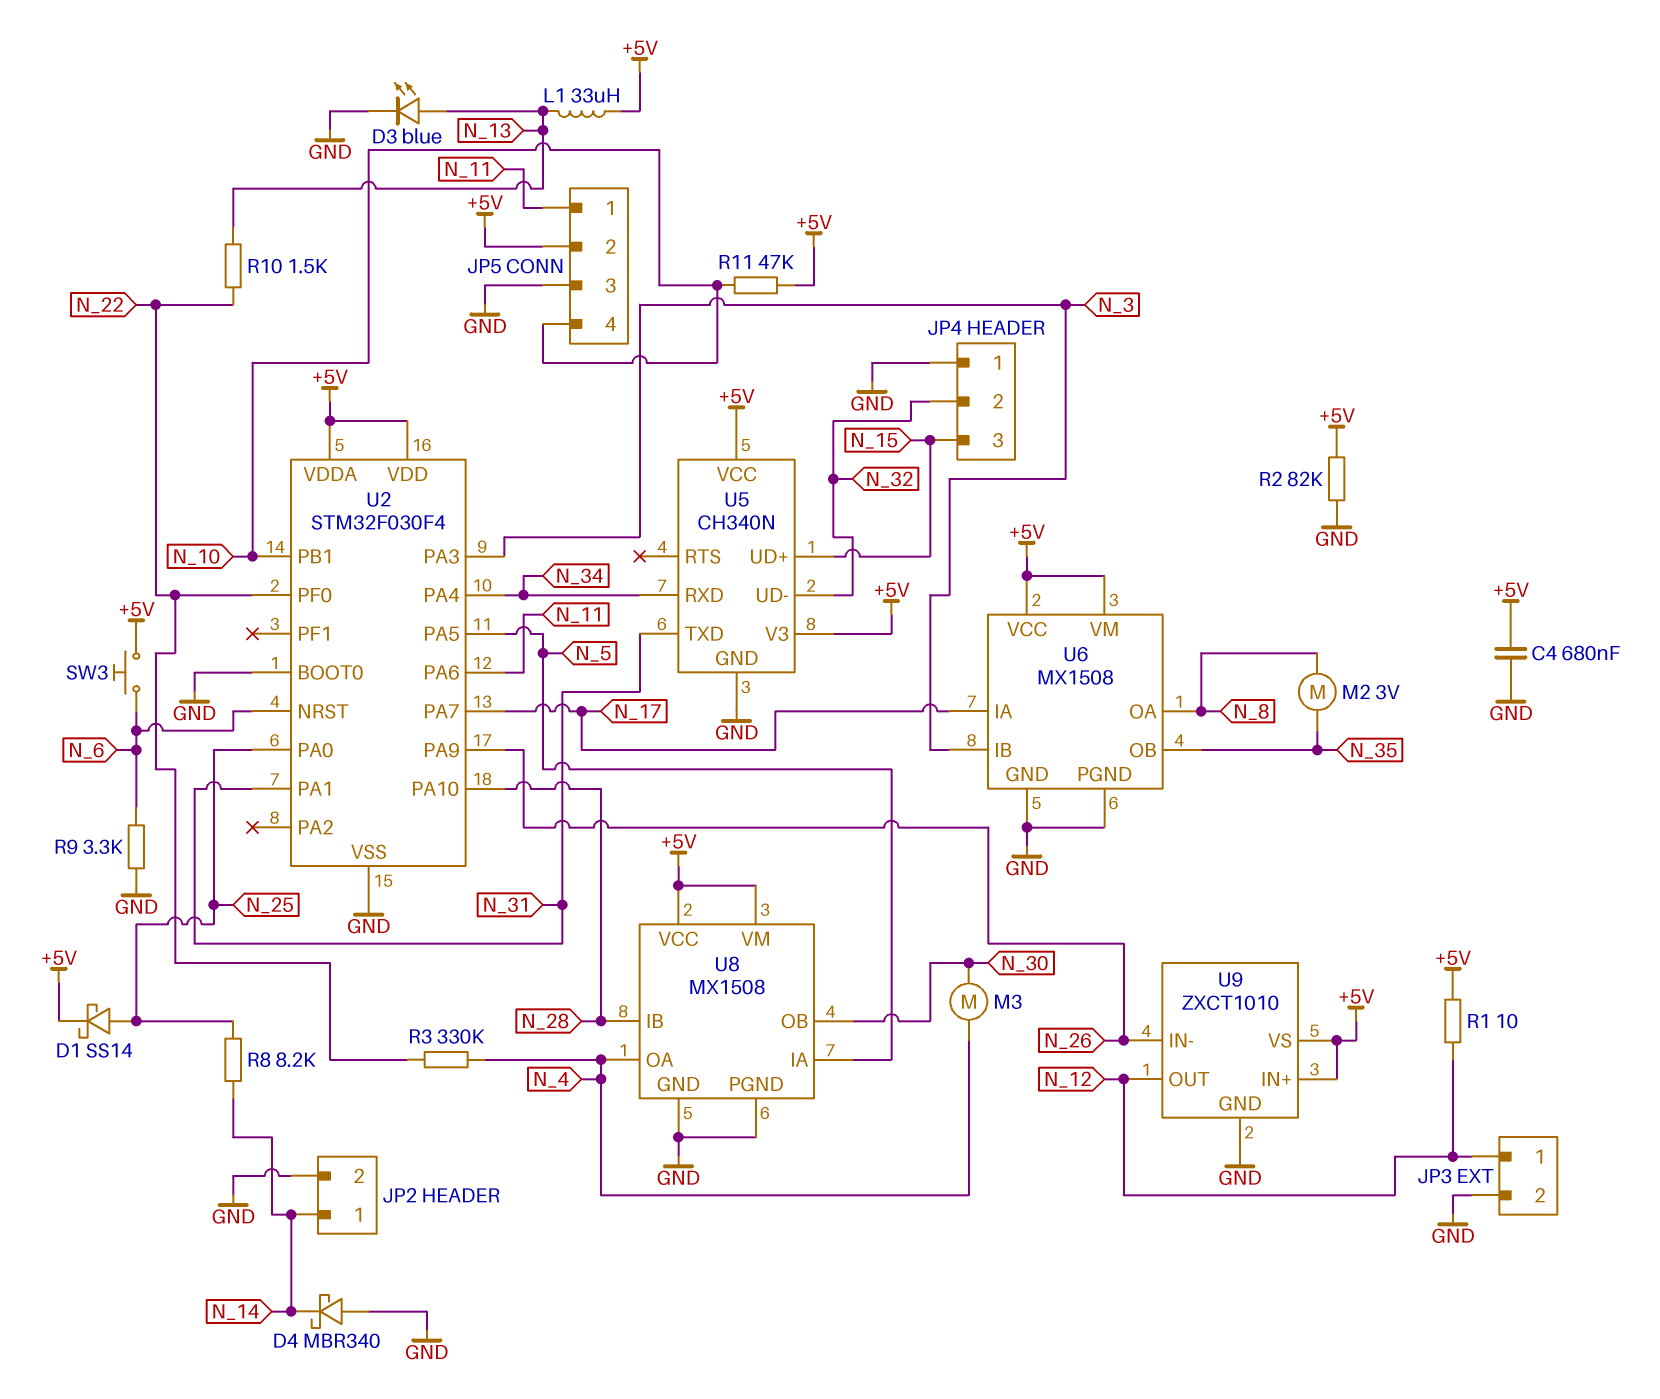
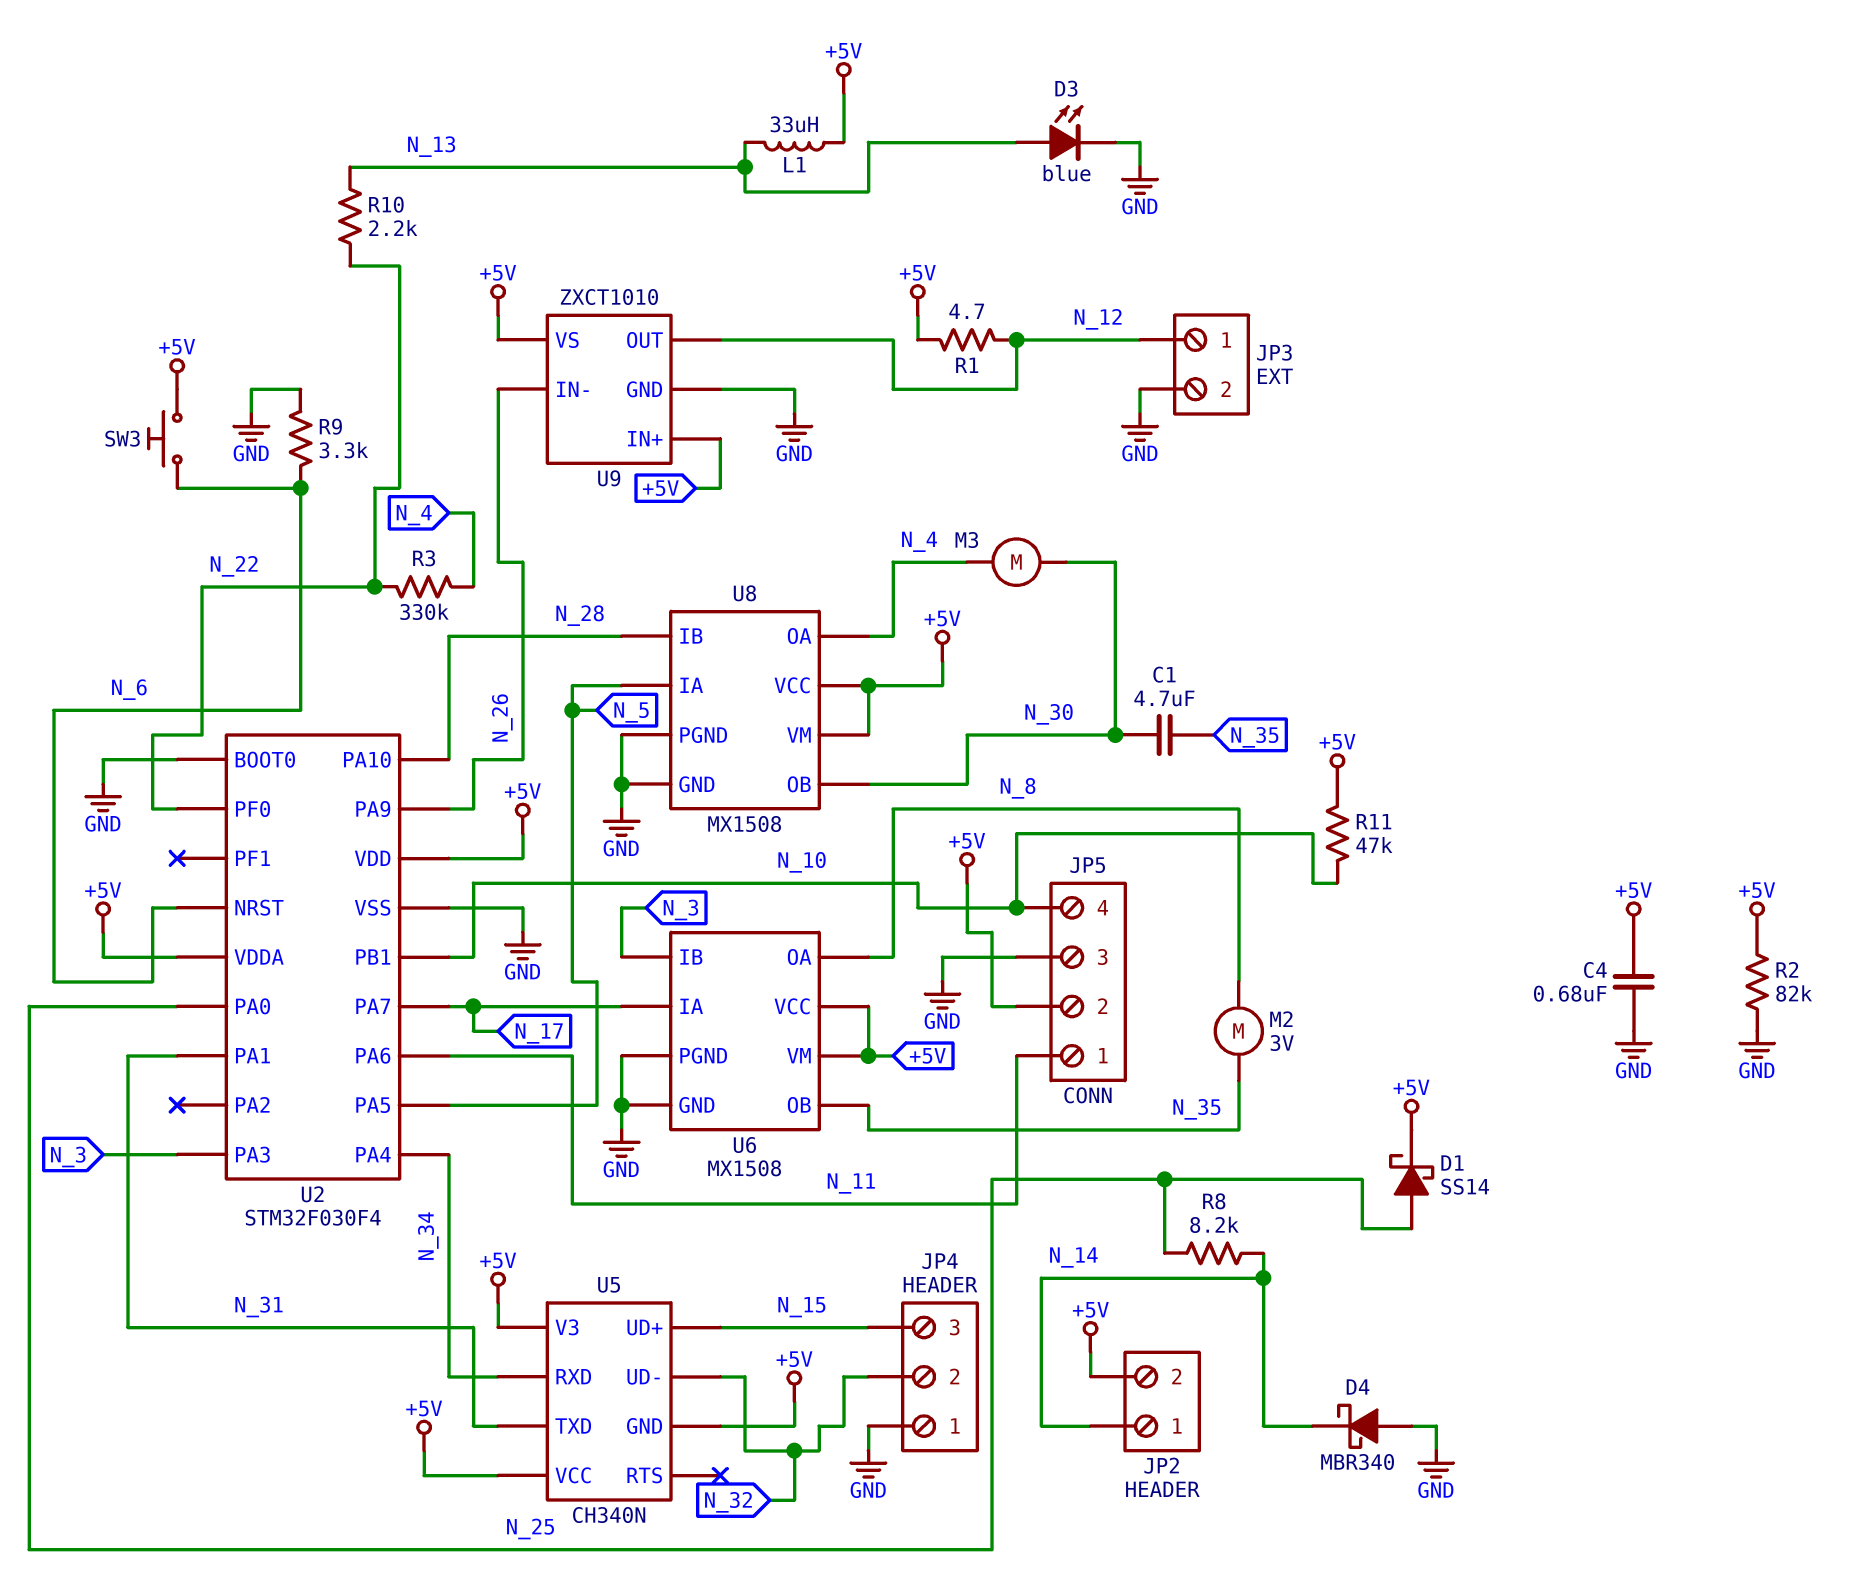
C1: none -> 4.7uF (N_30, N_35)
JP2 pin 2: GND -> +5V
R1: 10 (+5V, N_12) -> 4.7 (+5V, N_12)
R10: 1.5k (N_13, N_22) -> 2.2k (N_13, N_22)
U5 pin GND: GND -> +5V

